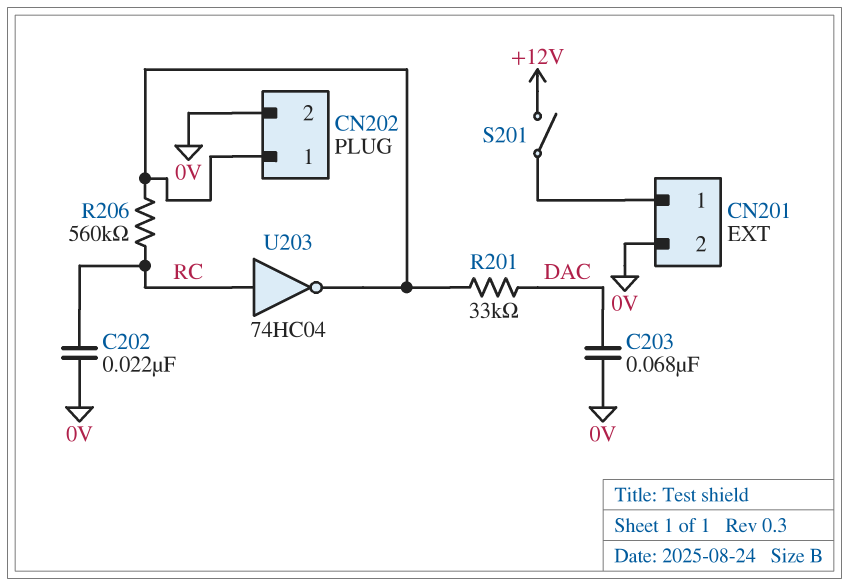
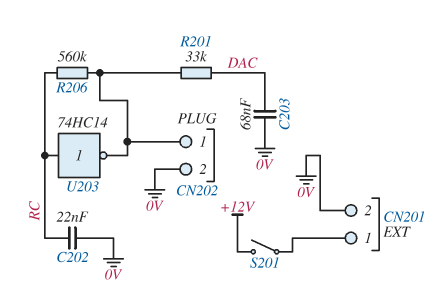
U203: NOT 74HC04 (in RC, out CN202/1) -> NOT 74HC14 (in RC, out CN202/1)

